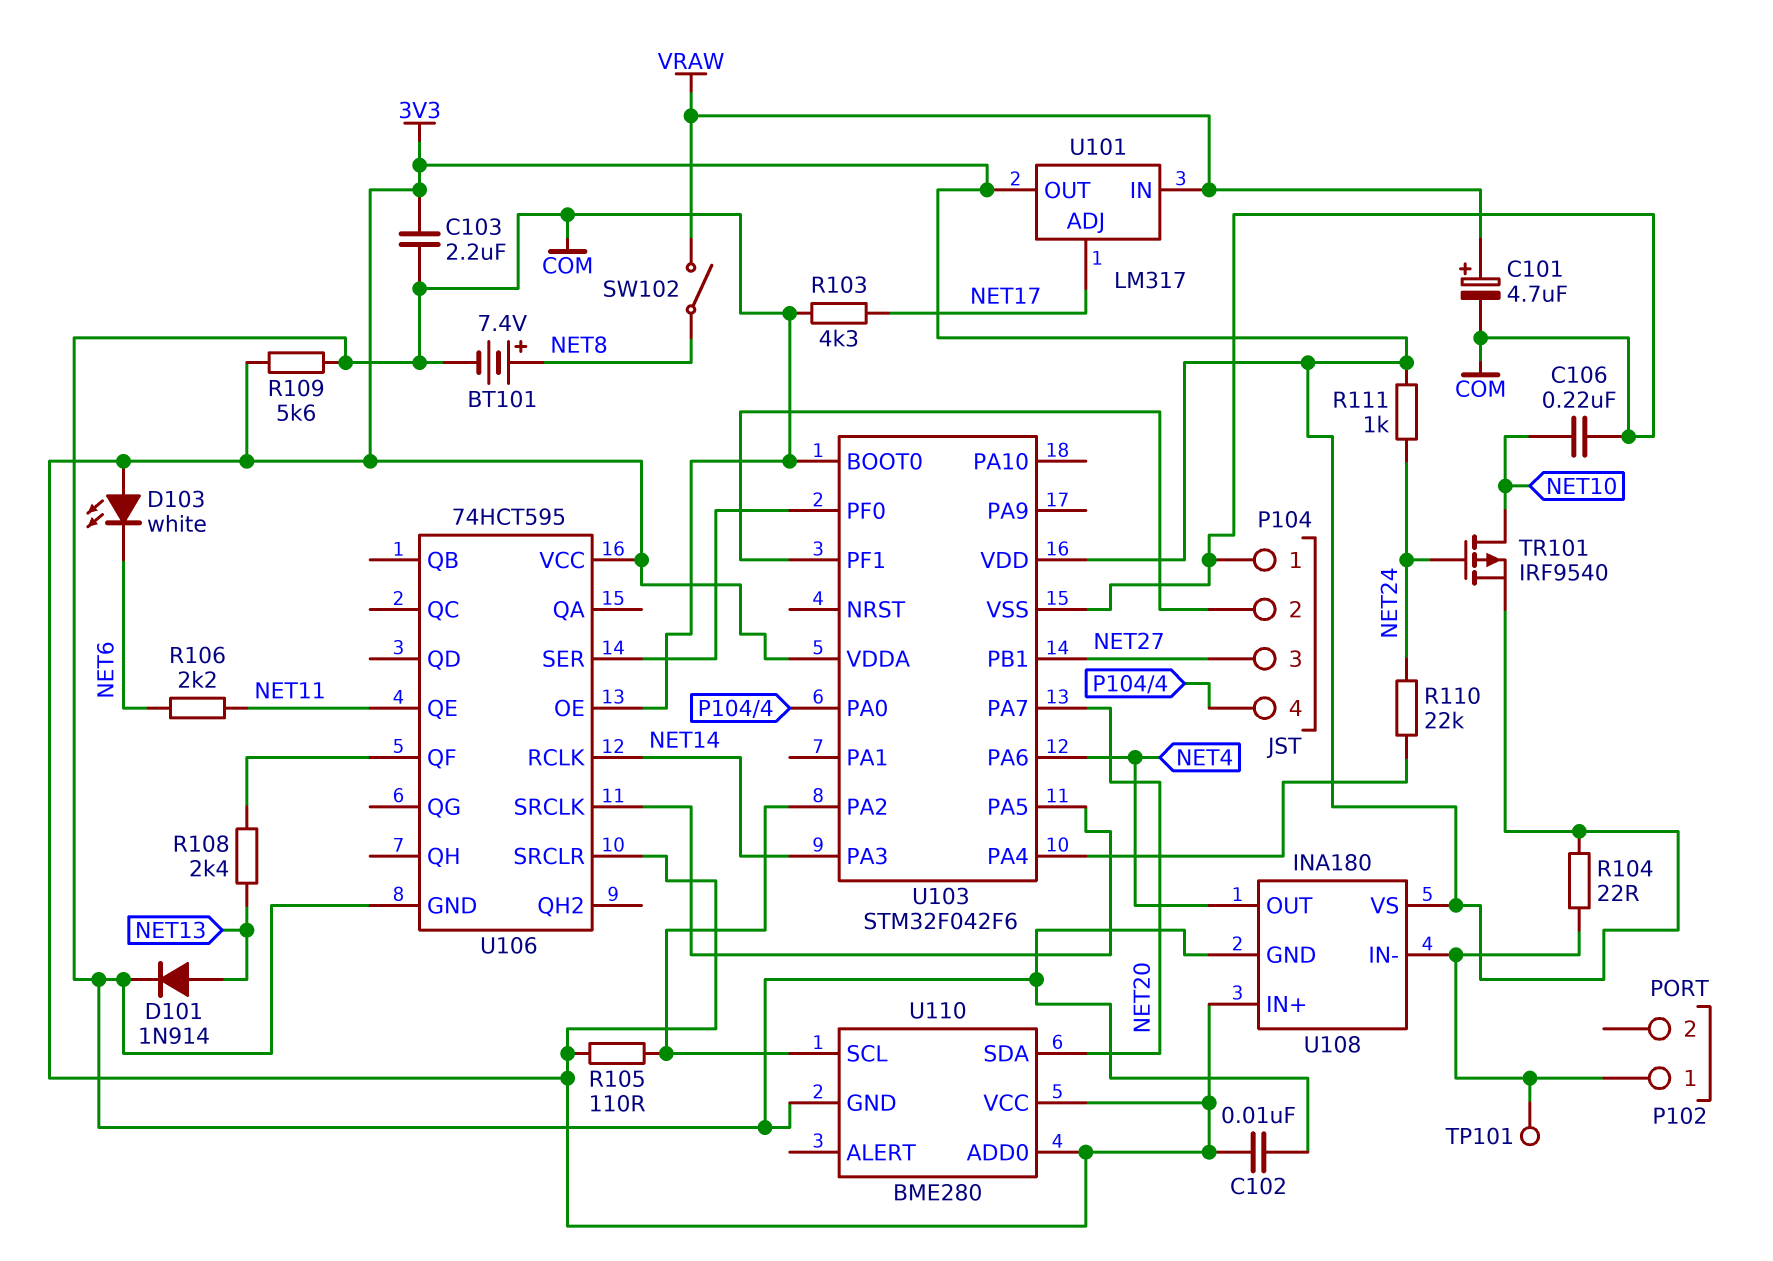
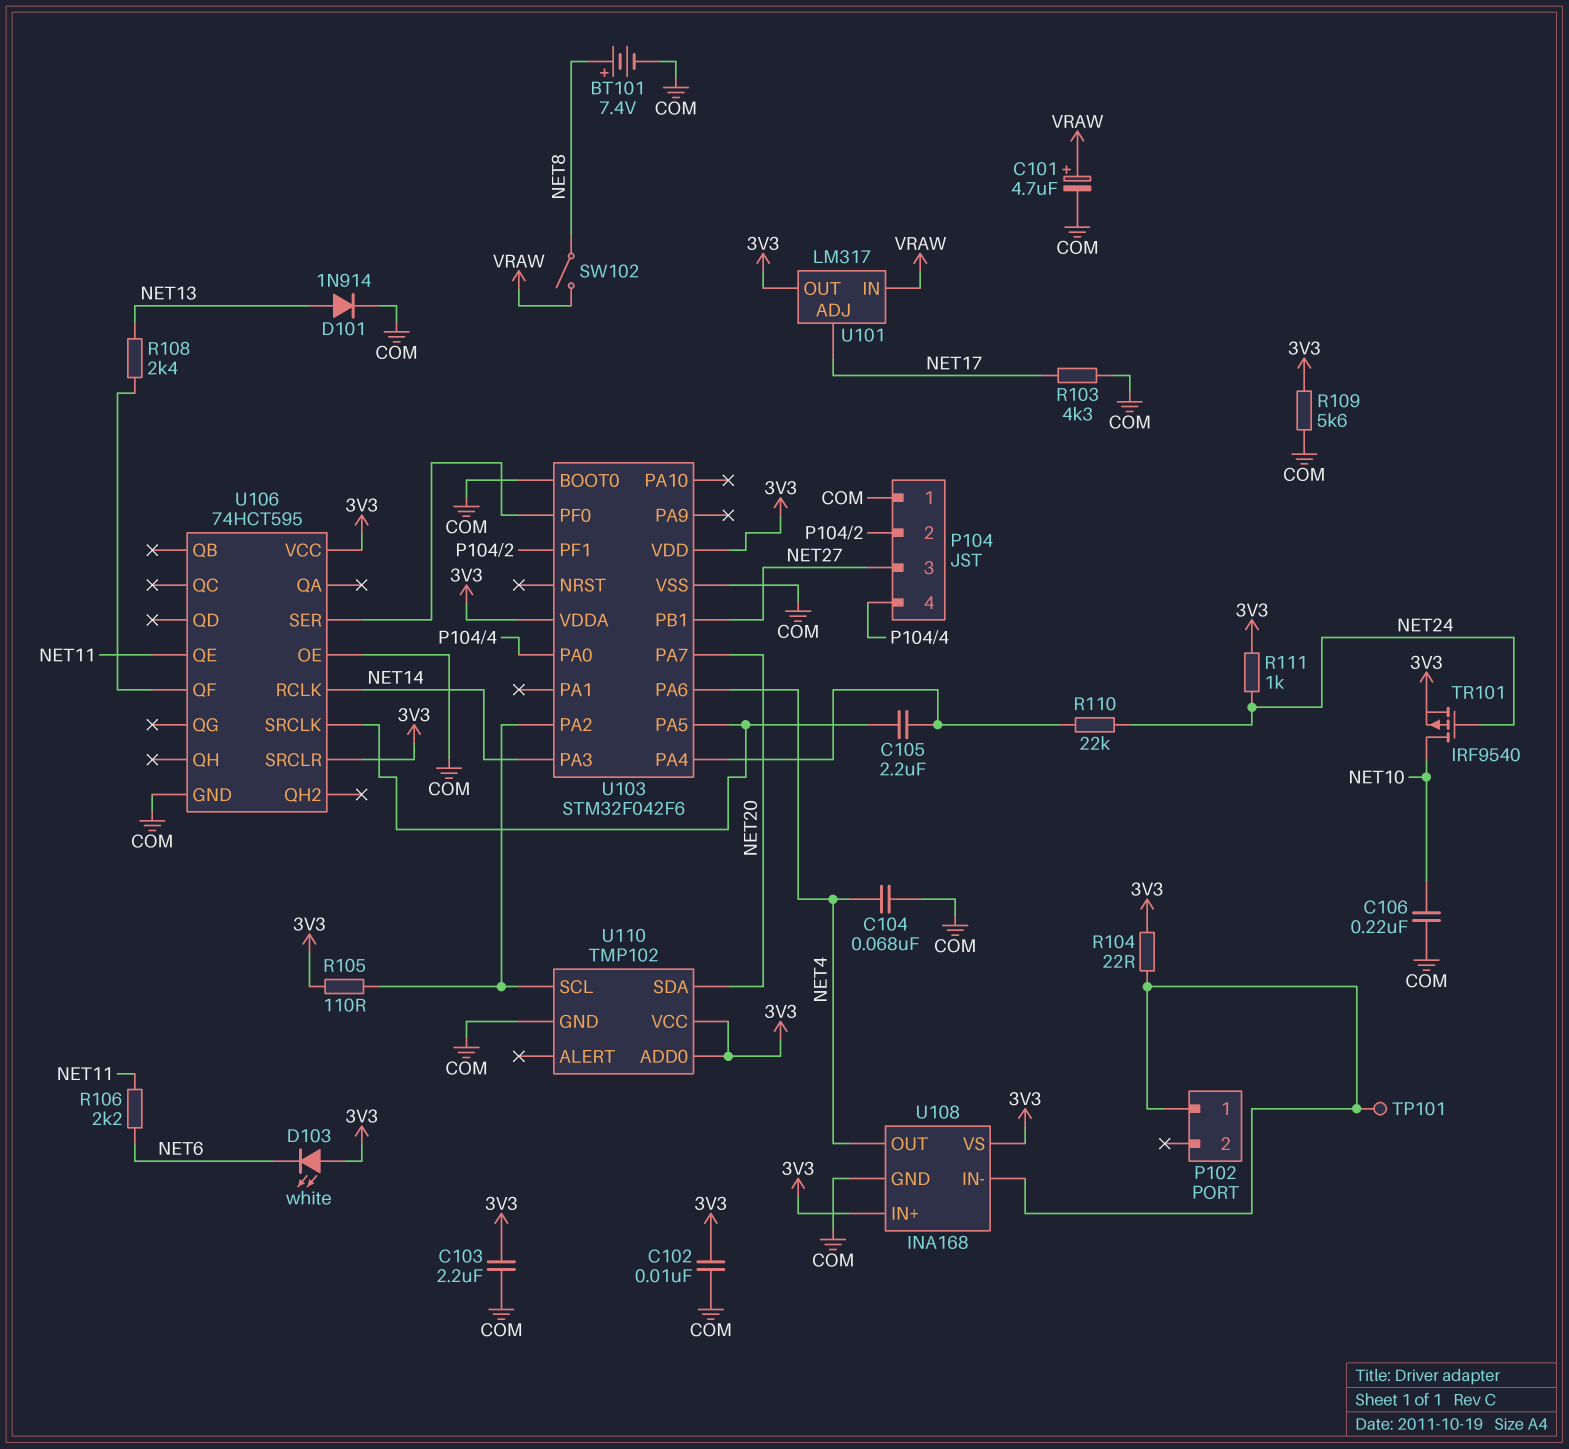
C104: none -> 68nF (COM, NET4)
C105: none -> 2.2uF (U103/PA4, U103/PA5)
U108: INA180 -> INA168
U110: BME280 -> TMP102

